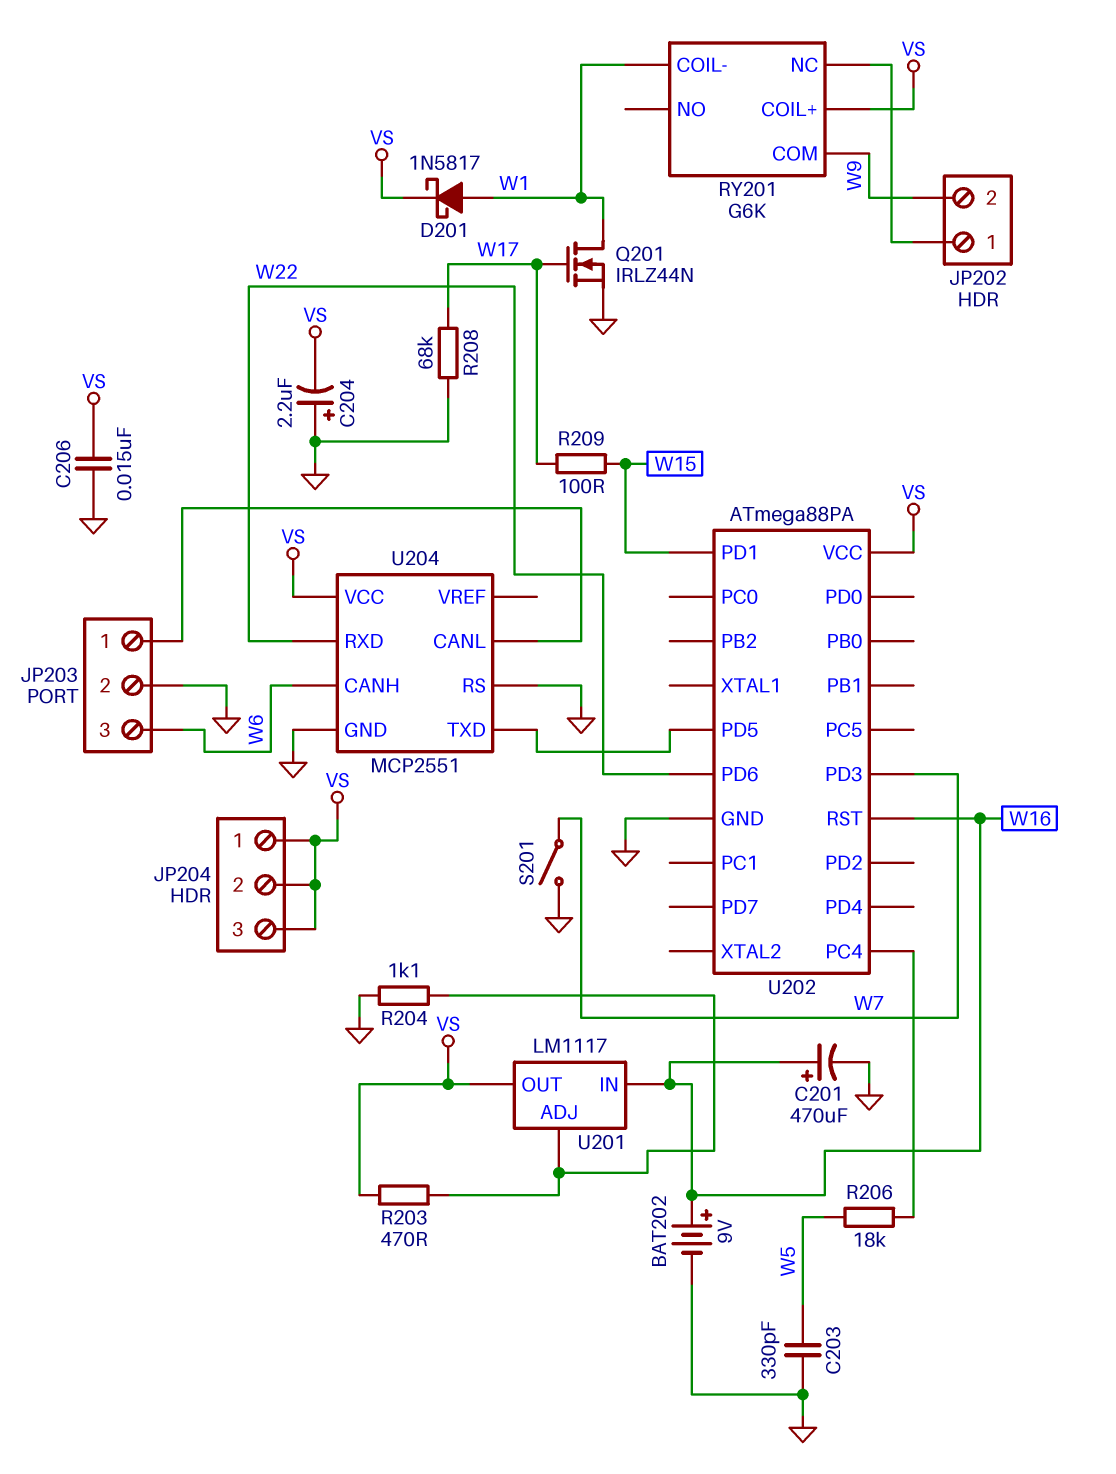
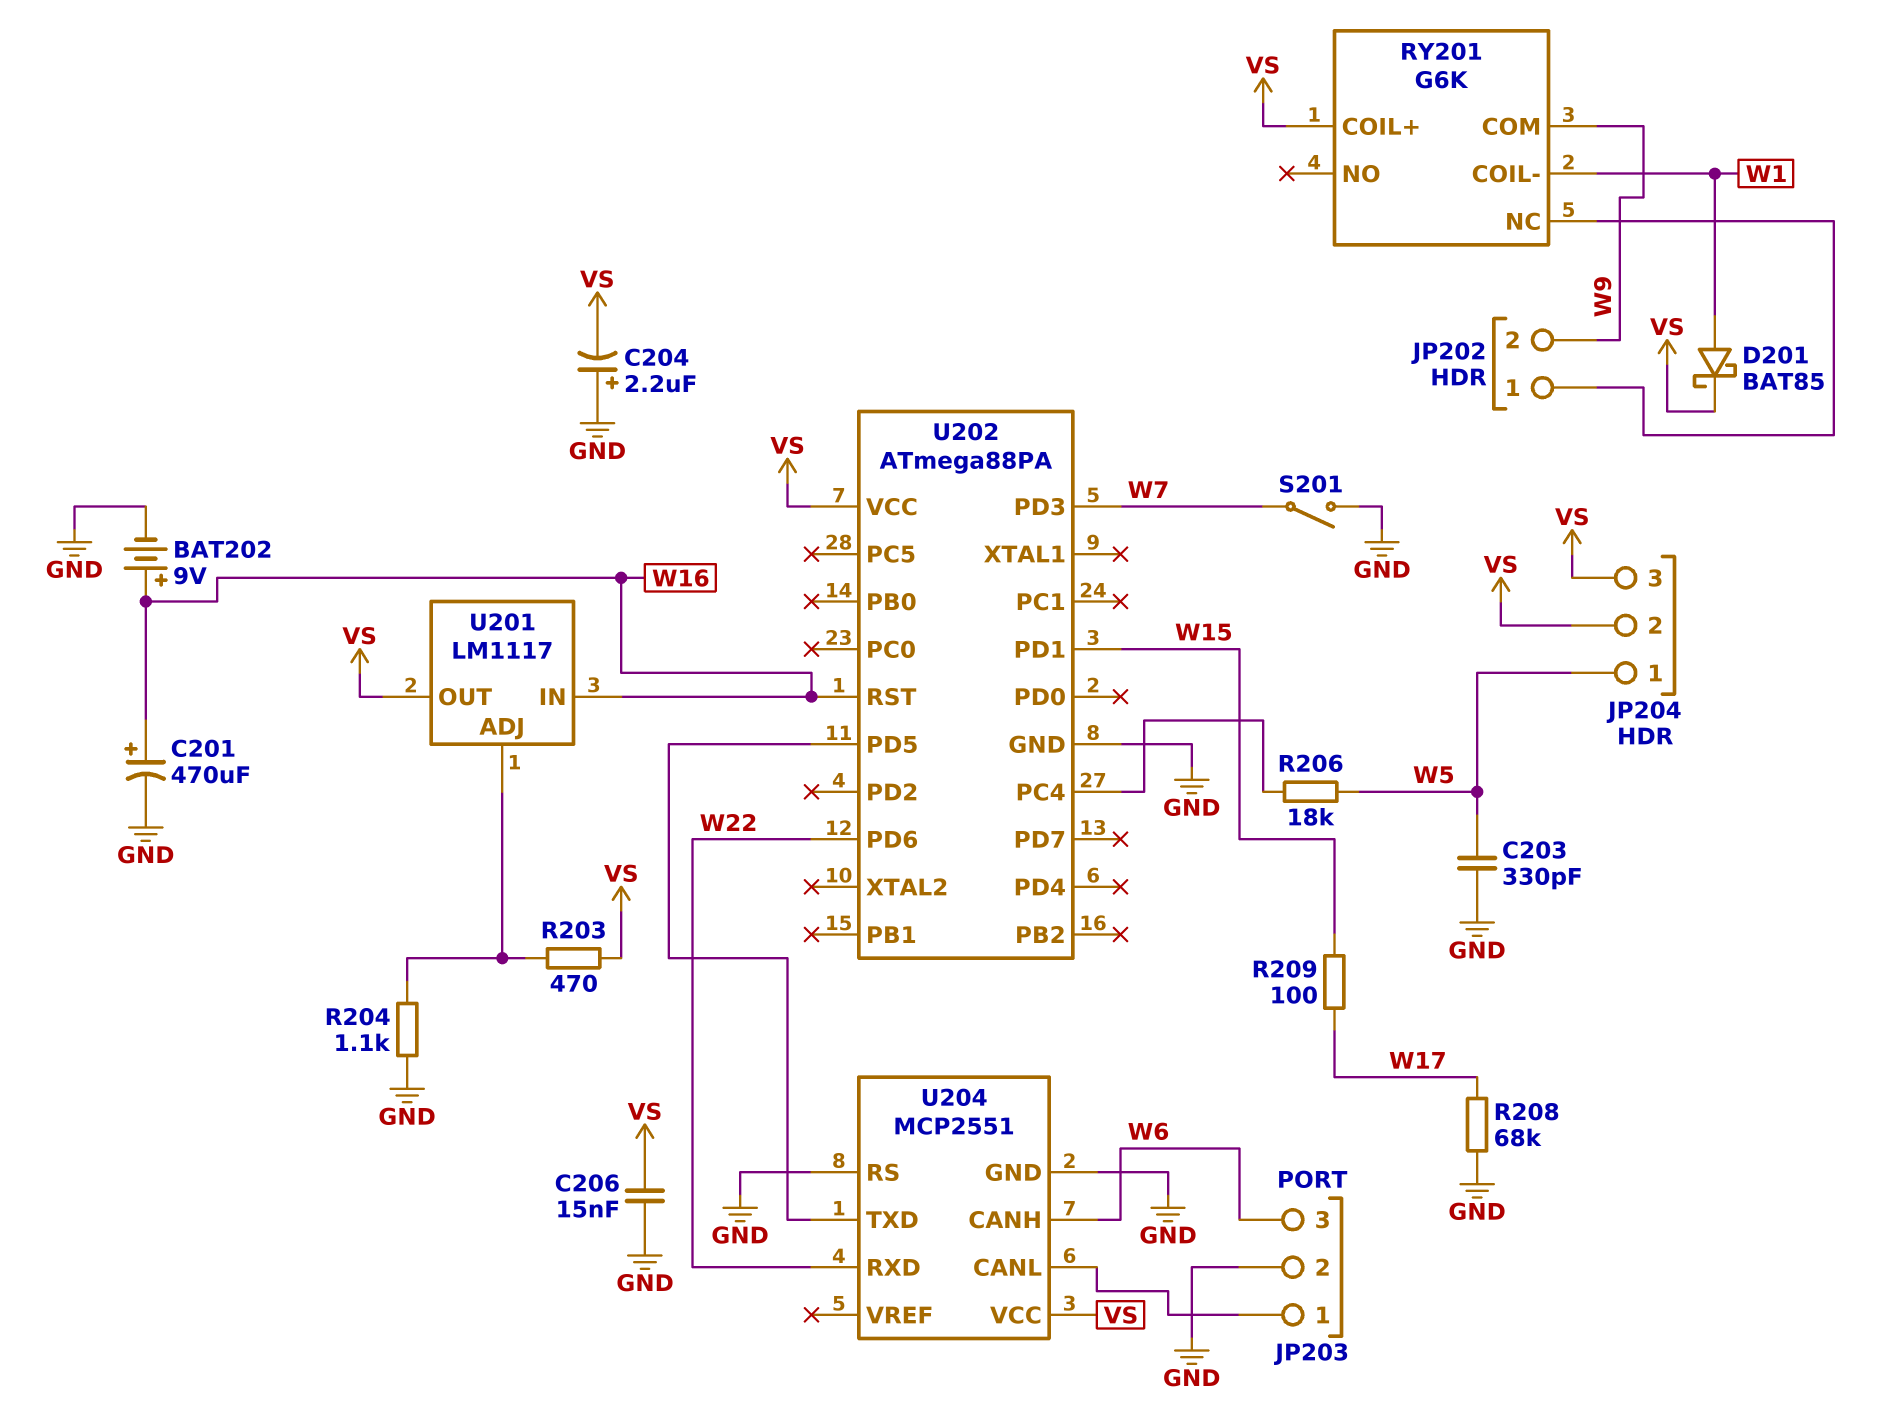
D201: schottky 1N5817 (A W1, K VS) -> schottky BAT85 (A W1, K VS)
JP204 pin 1: VS -> W5
Q201: NMOS IRLZ44N (G W17, D W1, S GND) -> none

